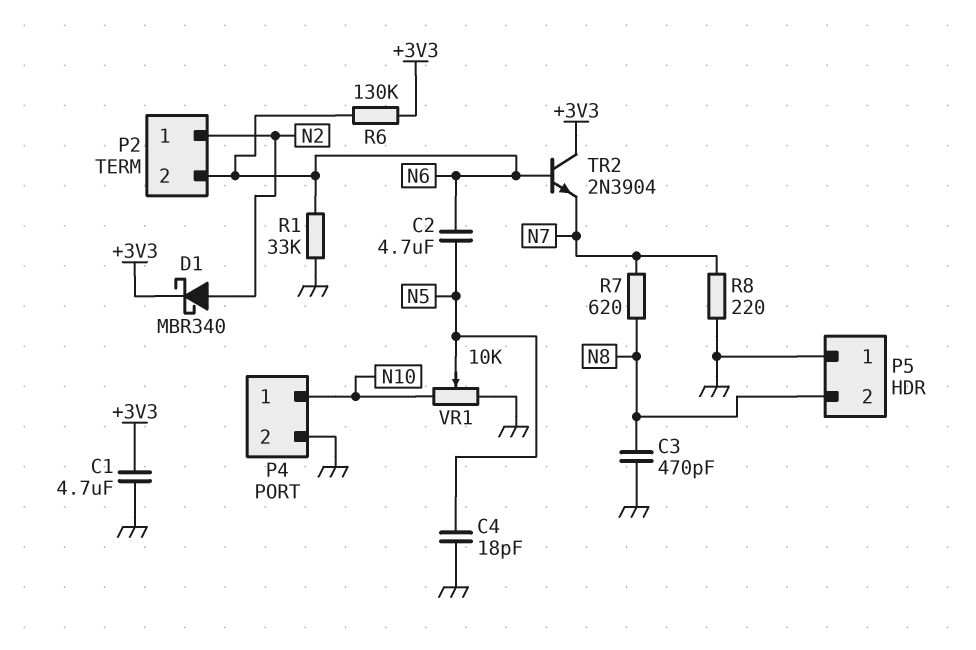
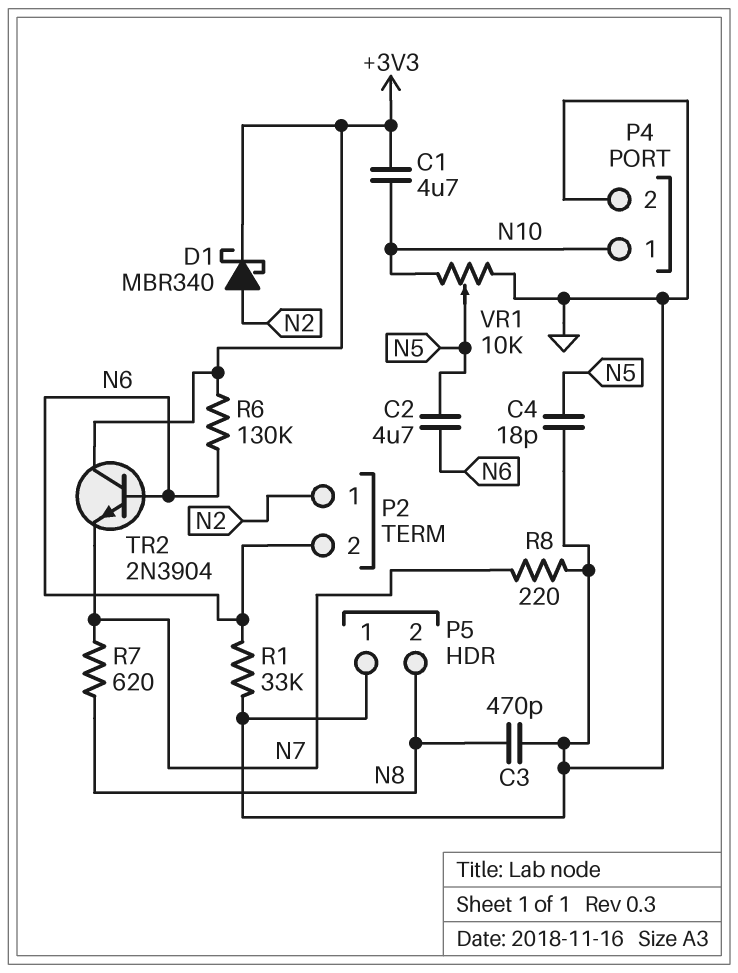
C1: 4.7uF (+3V3, GND) -> 4.7uF (+3V3, N10)

